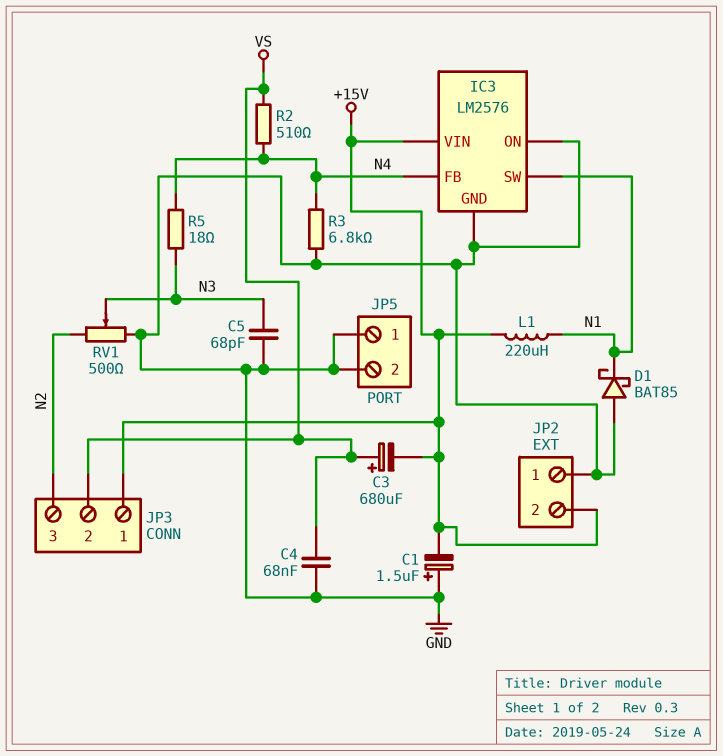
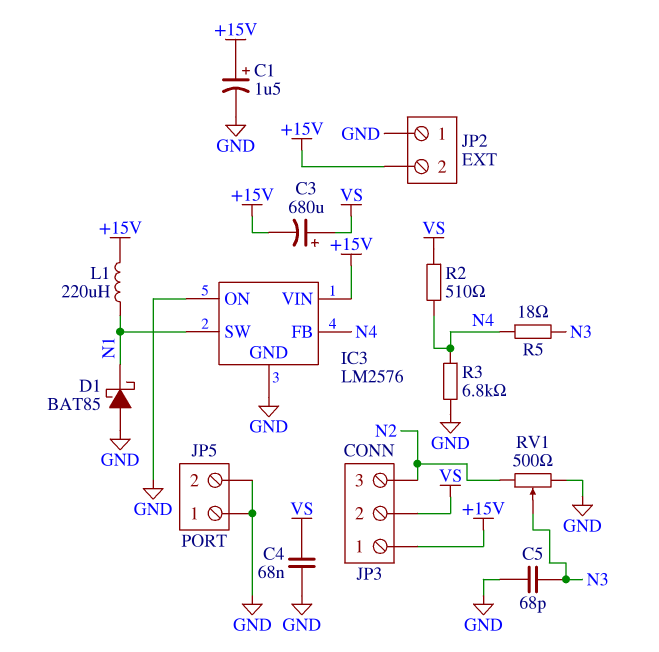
C1: 1.5uF (plus GND, minus +15V) -> 1.5uF (plus +15V, minus GND)

